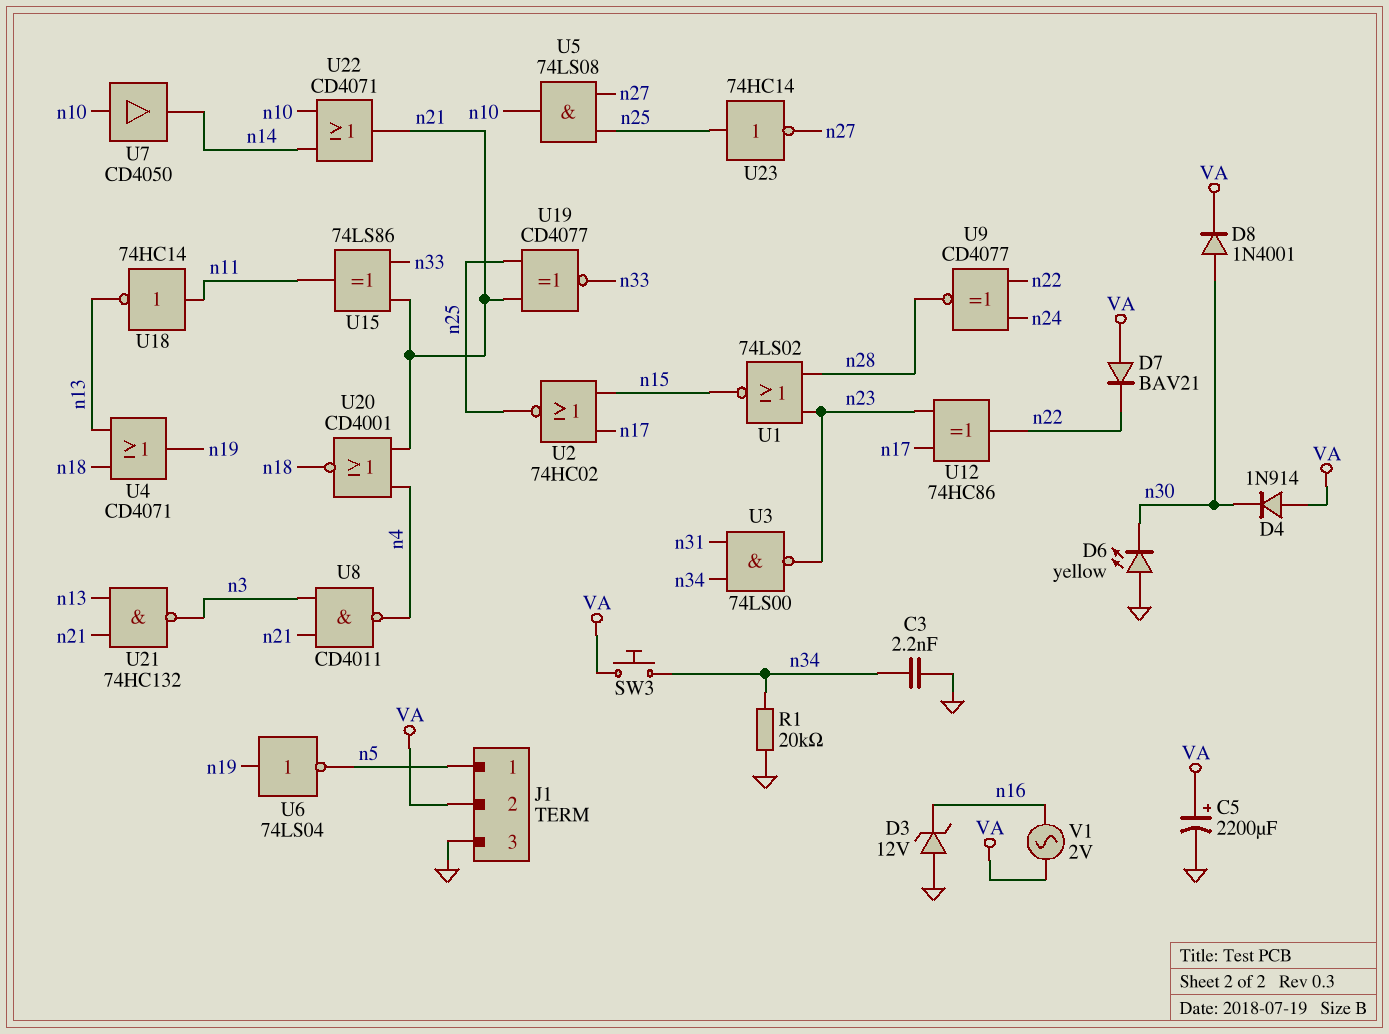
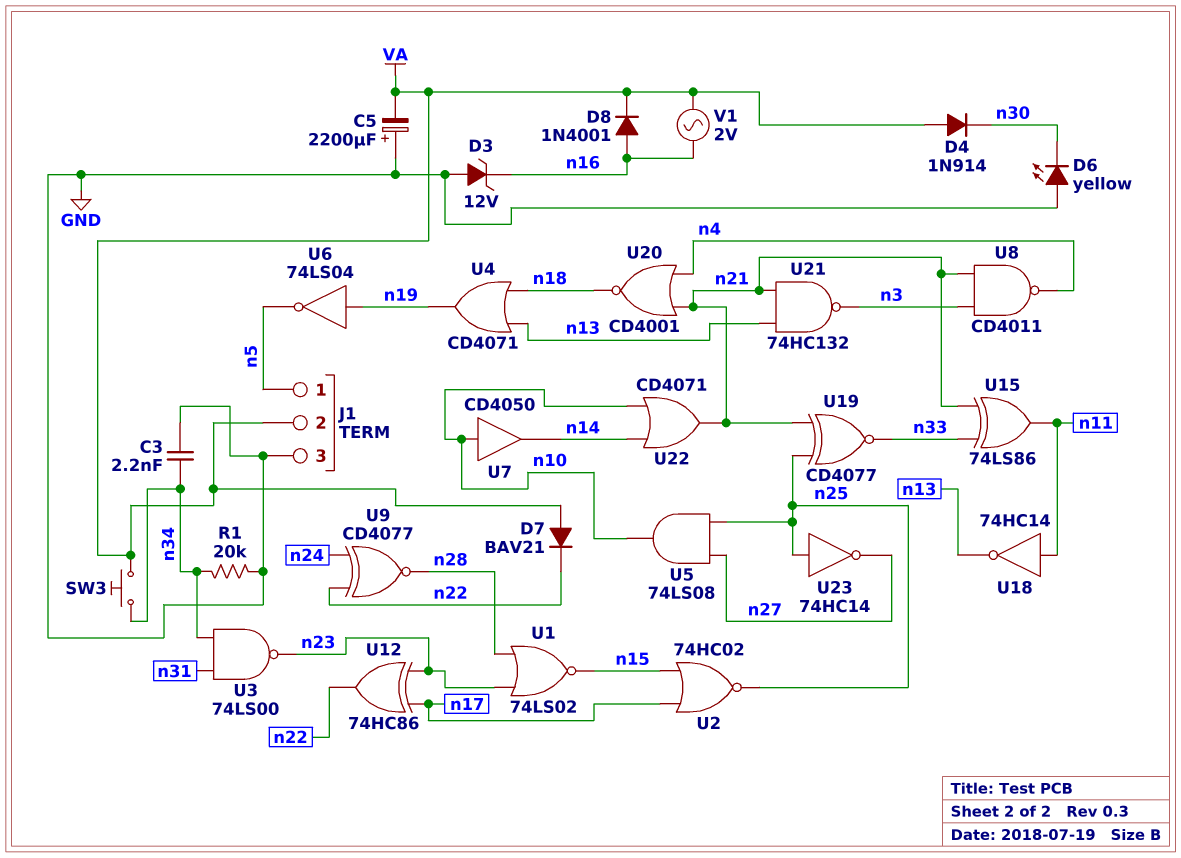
C5: 2200uF (plus VA, minus GND) -> 2200uF (plus GND, minus VA)
D8: diode 1N4001 (A n30, K VA) -> diode 1N4001 (A n16, K VA)

